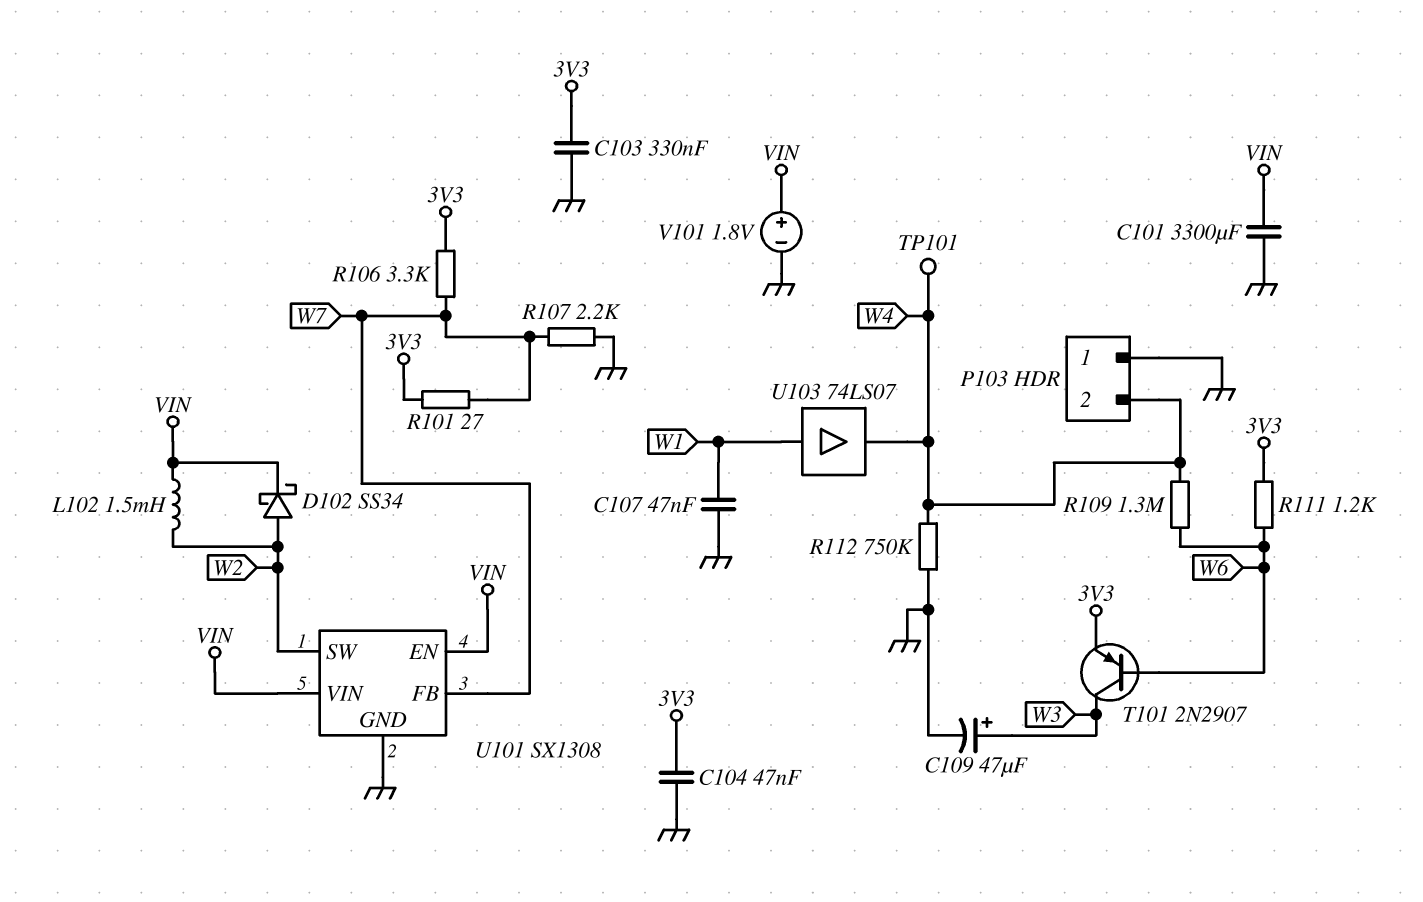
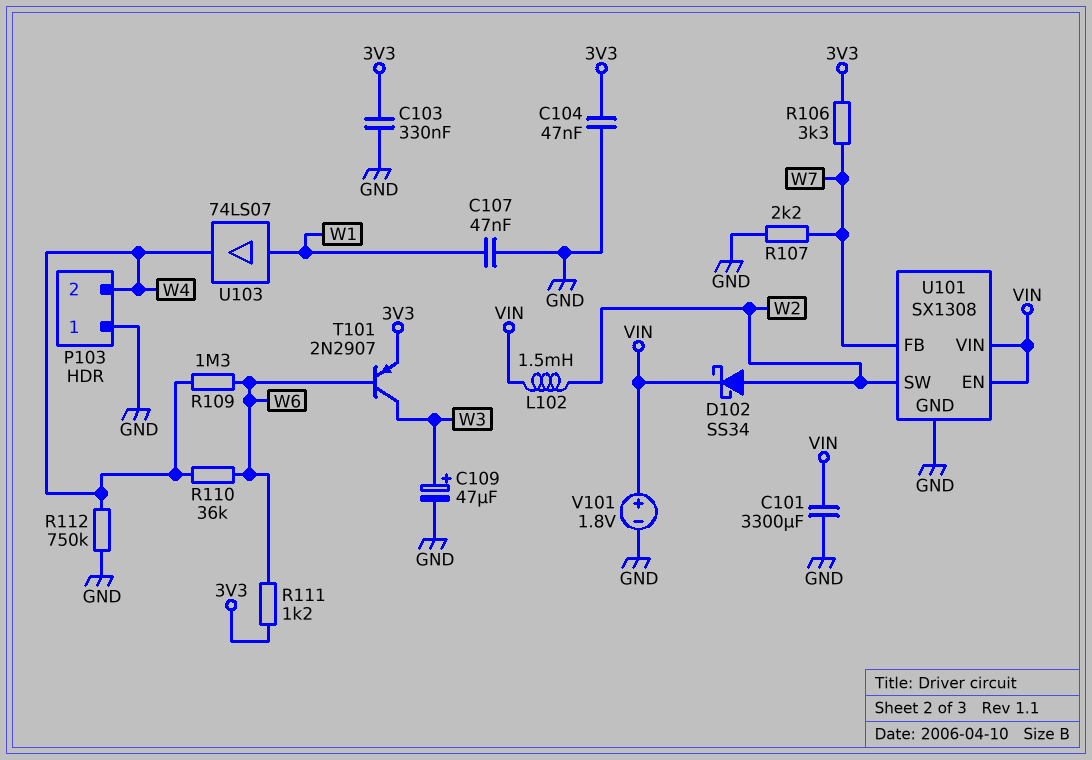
R101: 27 (3V3, W7) -> none
R110: none -> 36k (W4, W6)
TP101: test point (W4) -> none

